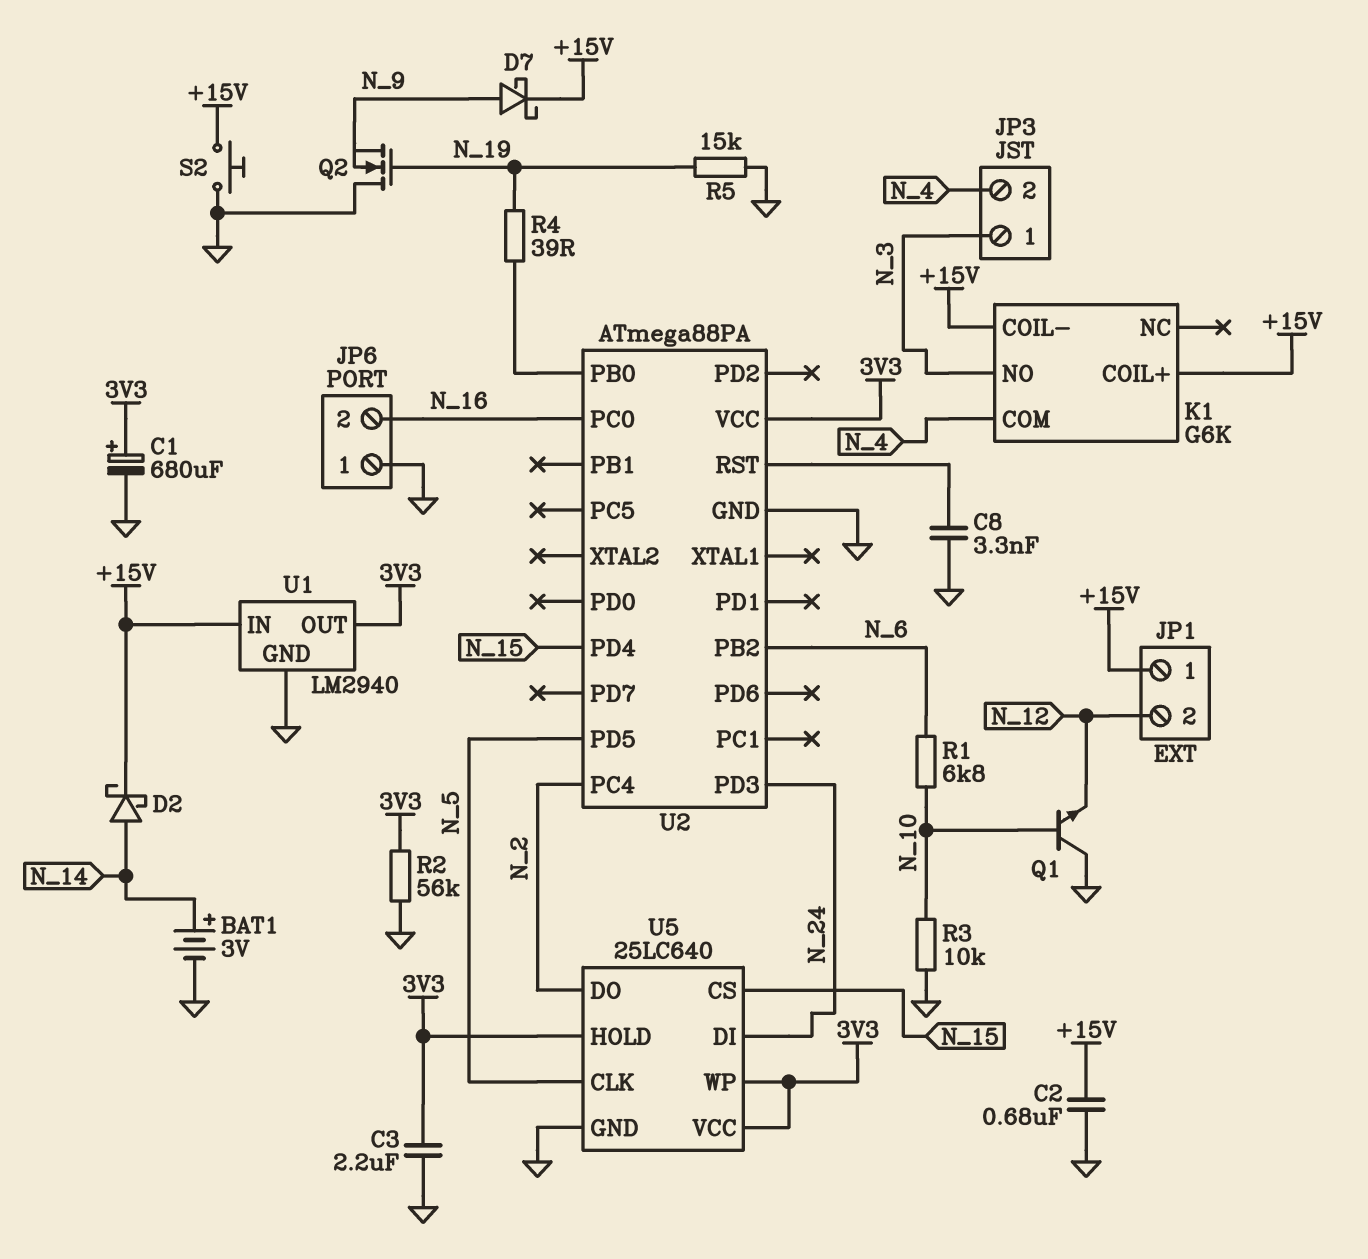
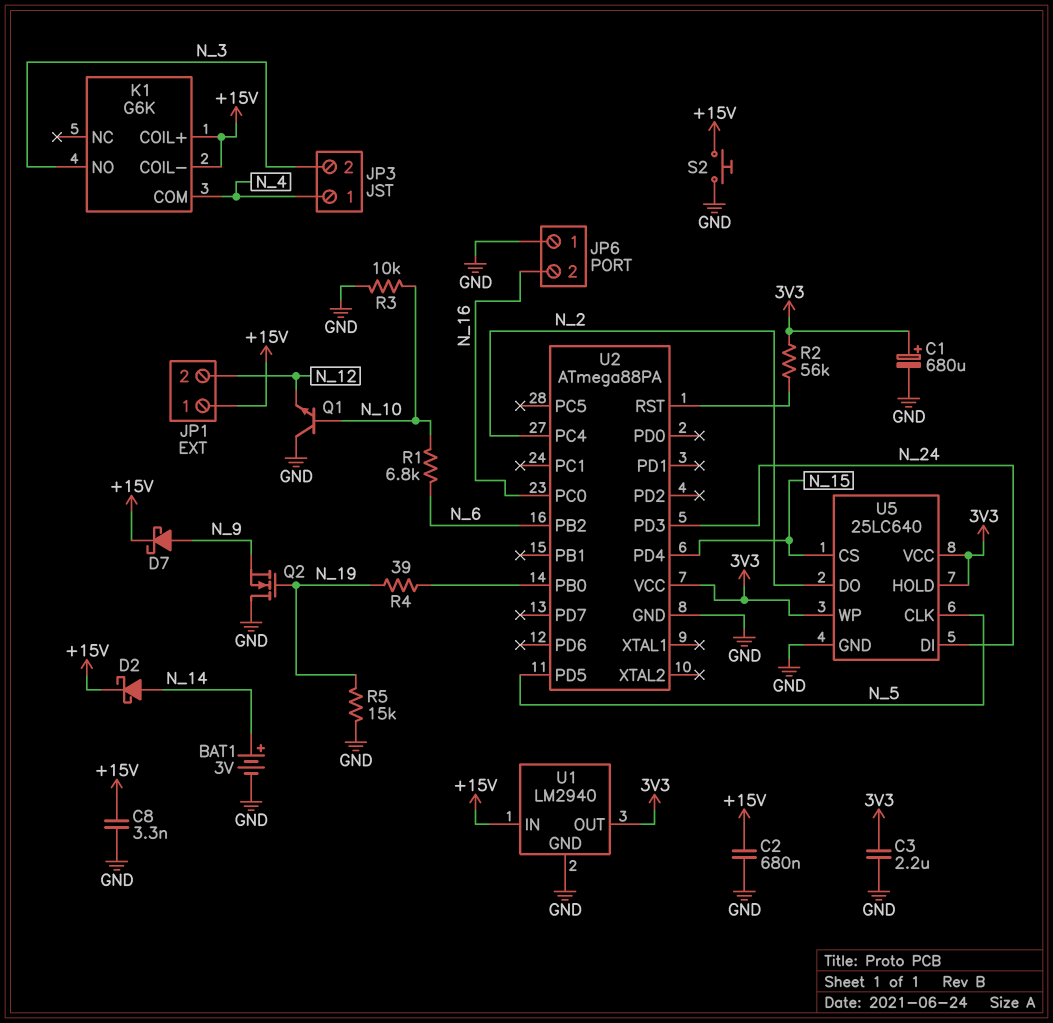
C8: 3.3nF (GND, U2/RST) -> 3.3nF (+15V, GND)
JP3 pin 1: N_3 -> N_4
JP3 pin 2: N_4 -> N_3
R2: 56k (3V3, GND) -> 56k (3V3, U2/RST)

